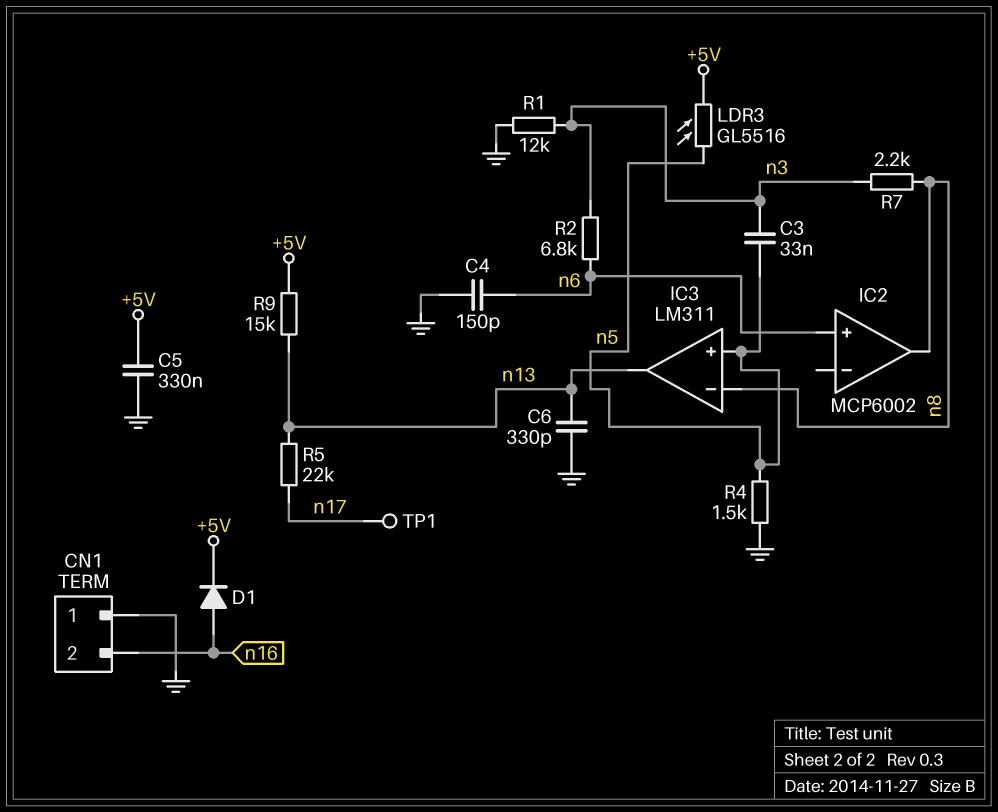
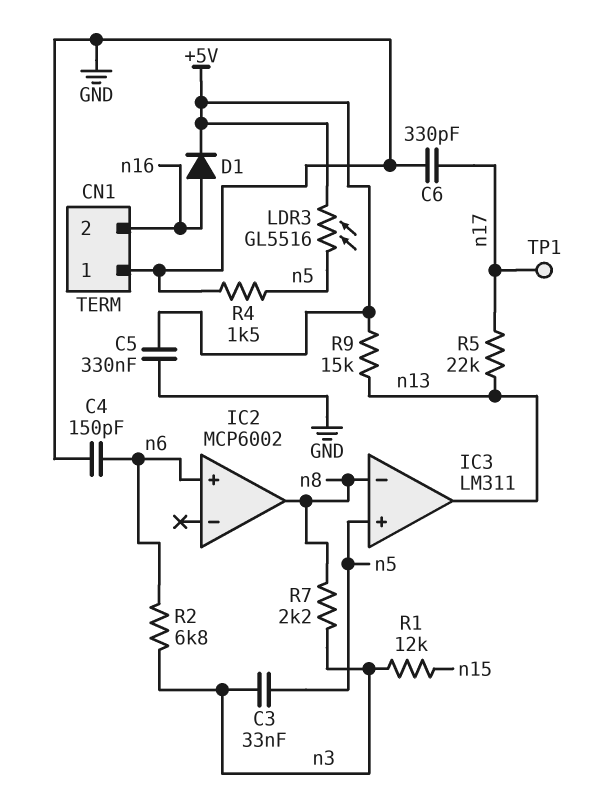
C6: 330pF (GND, n13) -> 330pF (GND, n17)
R1: 12k (GND, n3) -> 12k (n3, n15)

